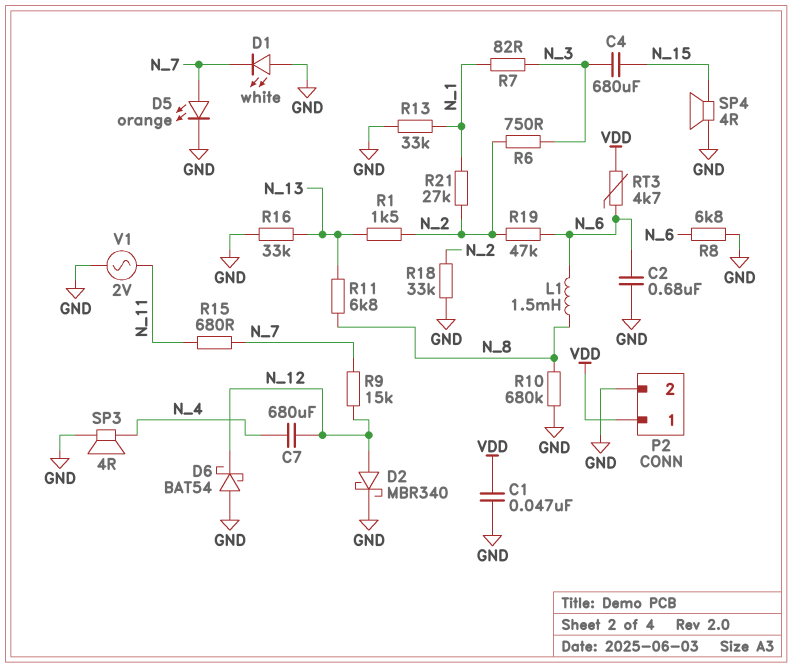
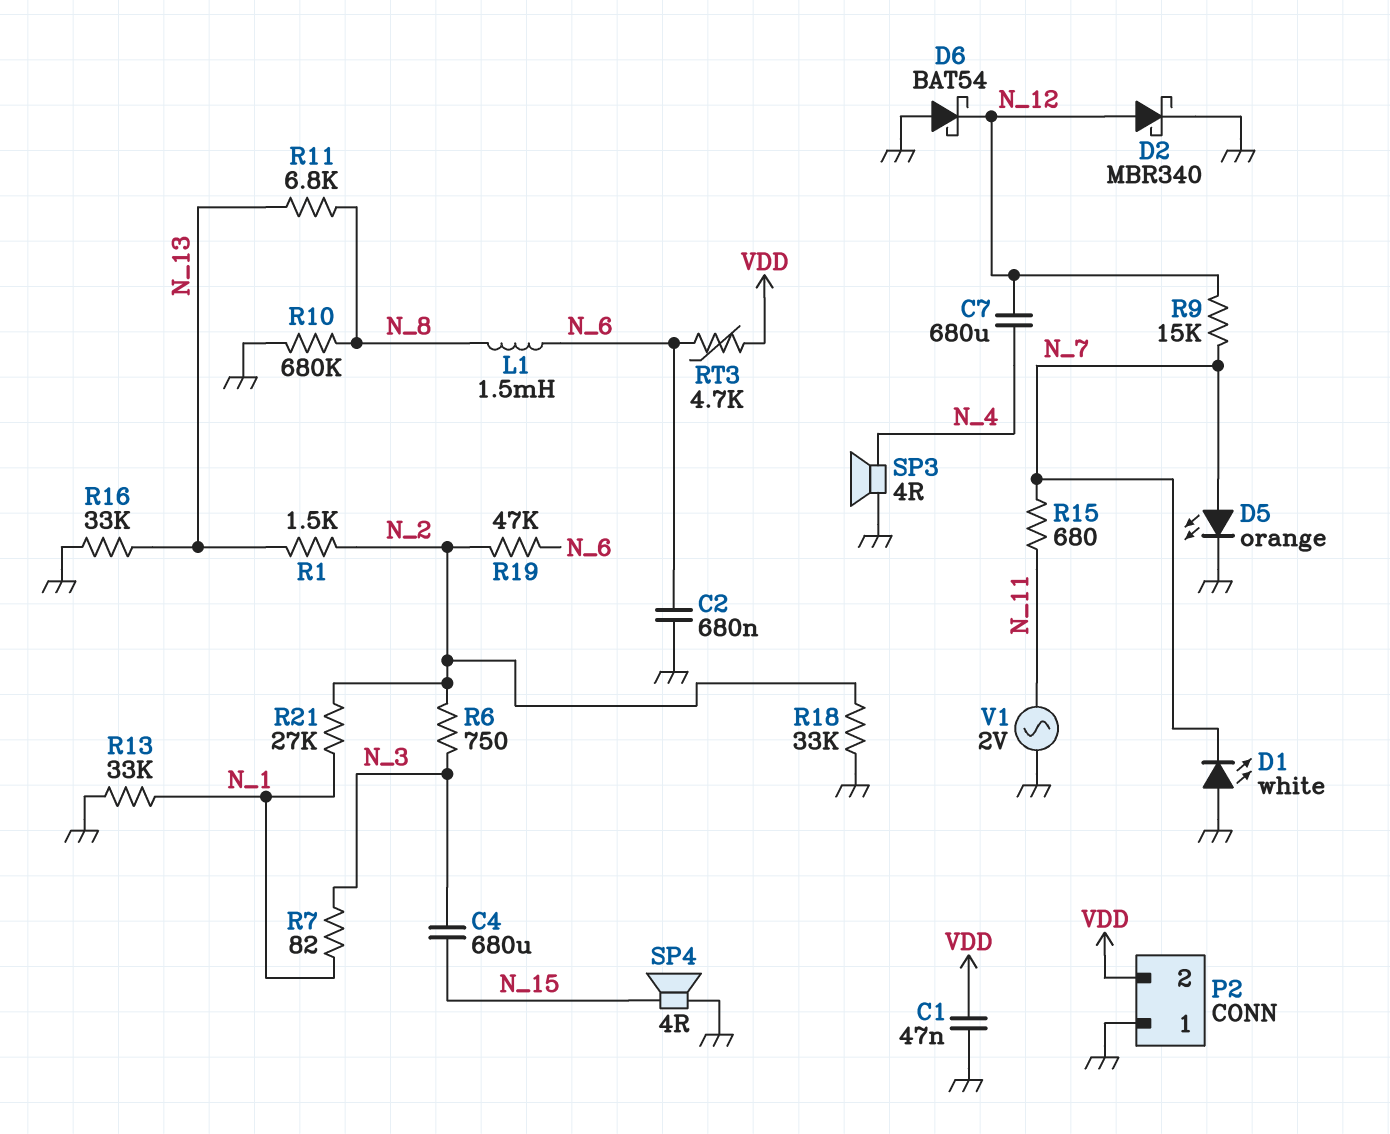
P2 pin 1: VDD -> GND
P2 pin 2: GND -> VDD
R8: 6.8k (GND, N_6) -> none

